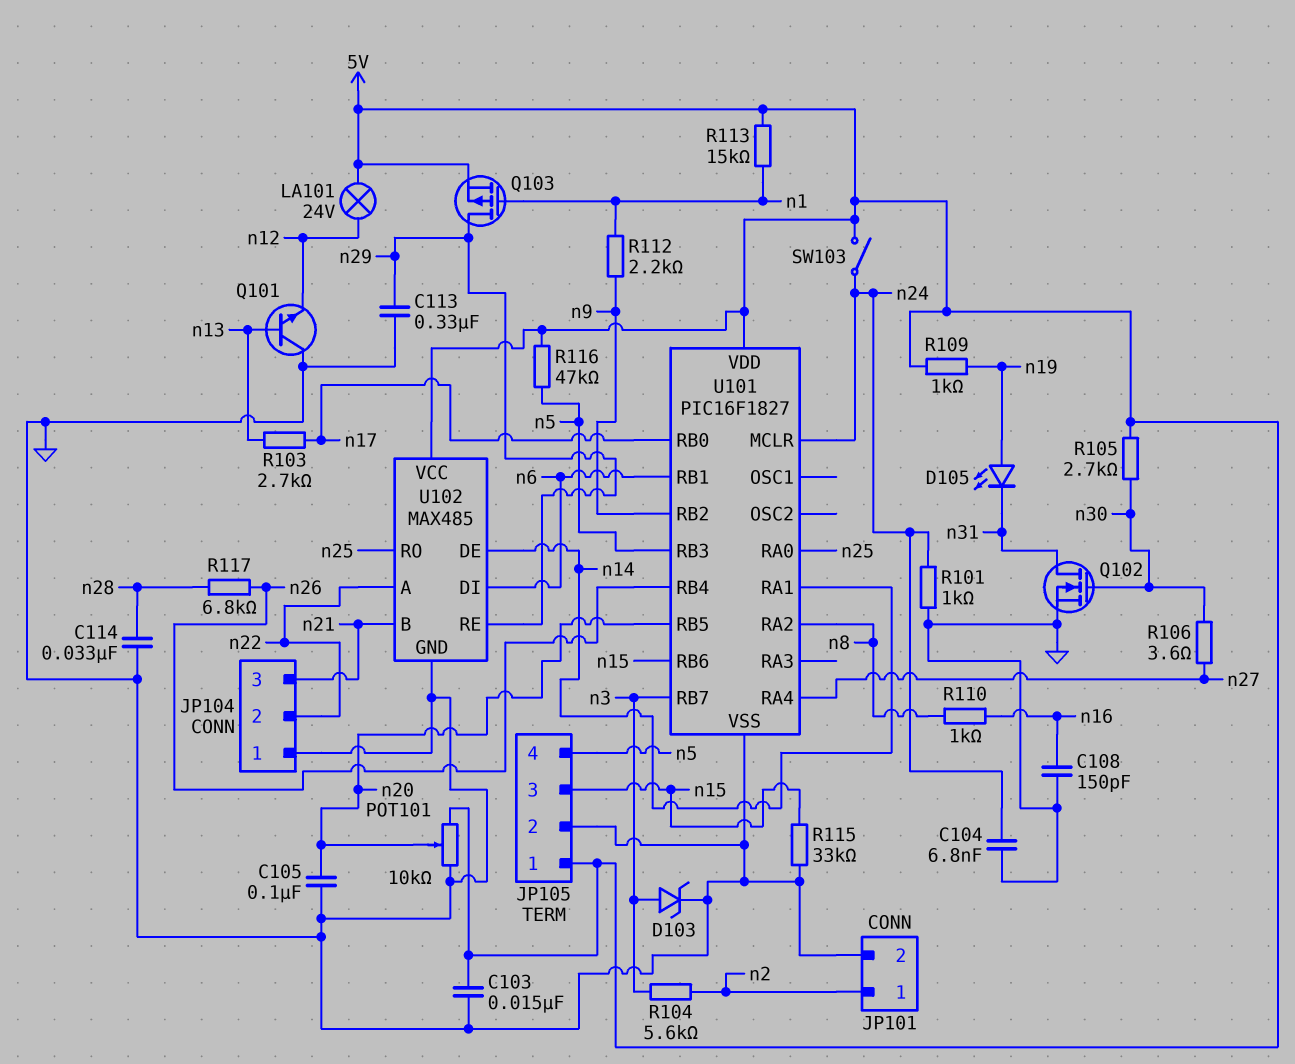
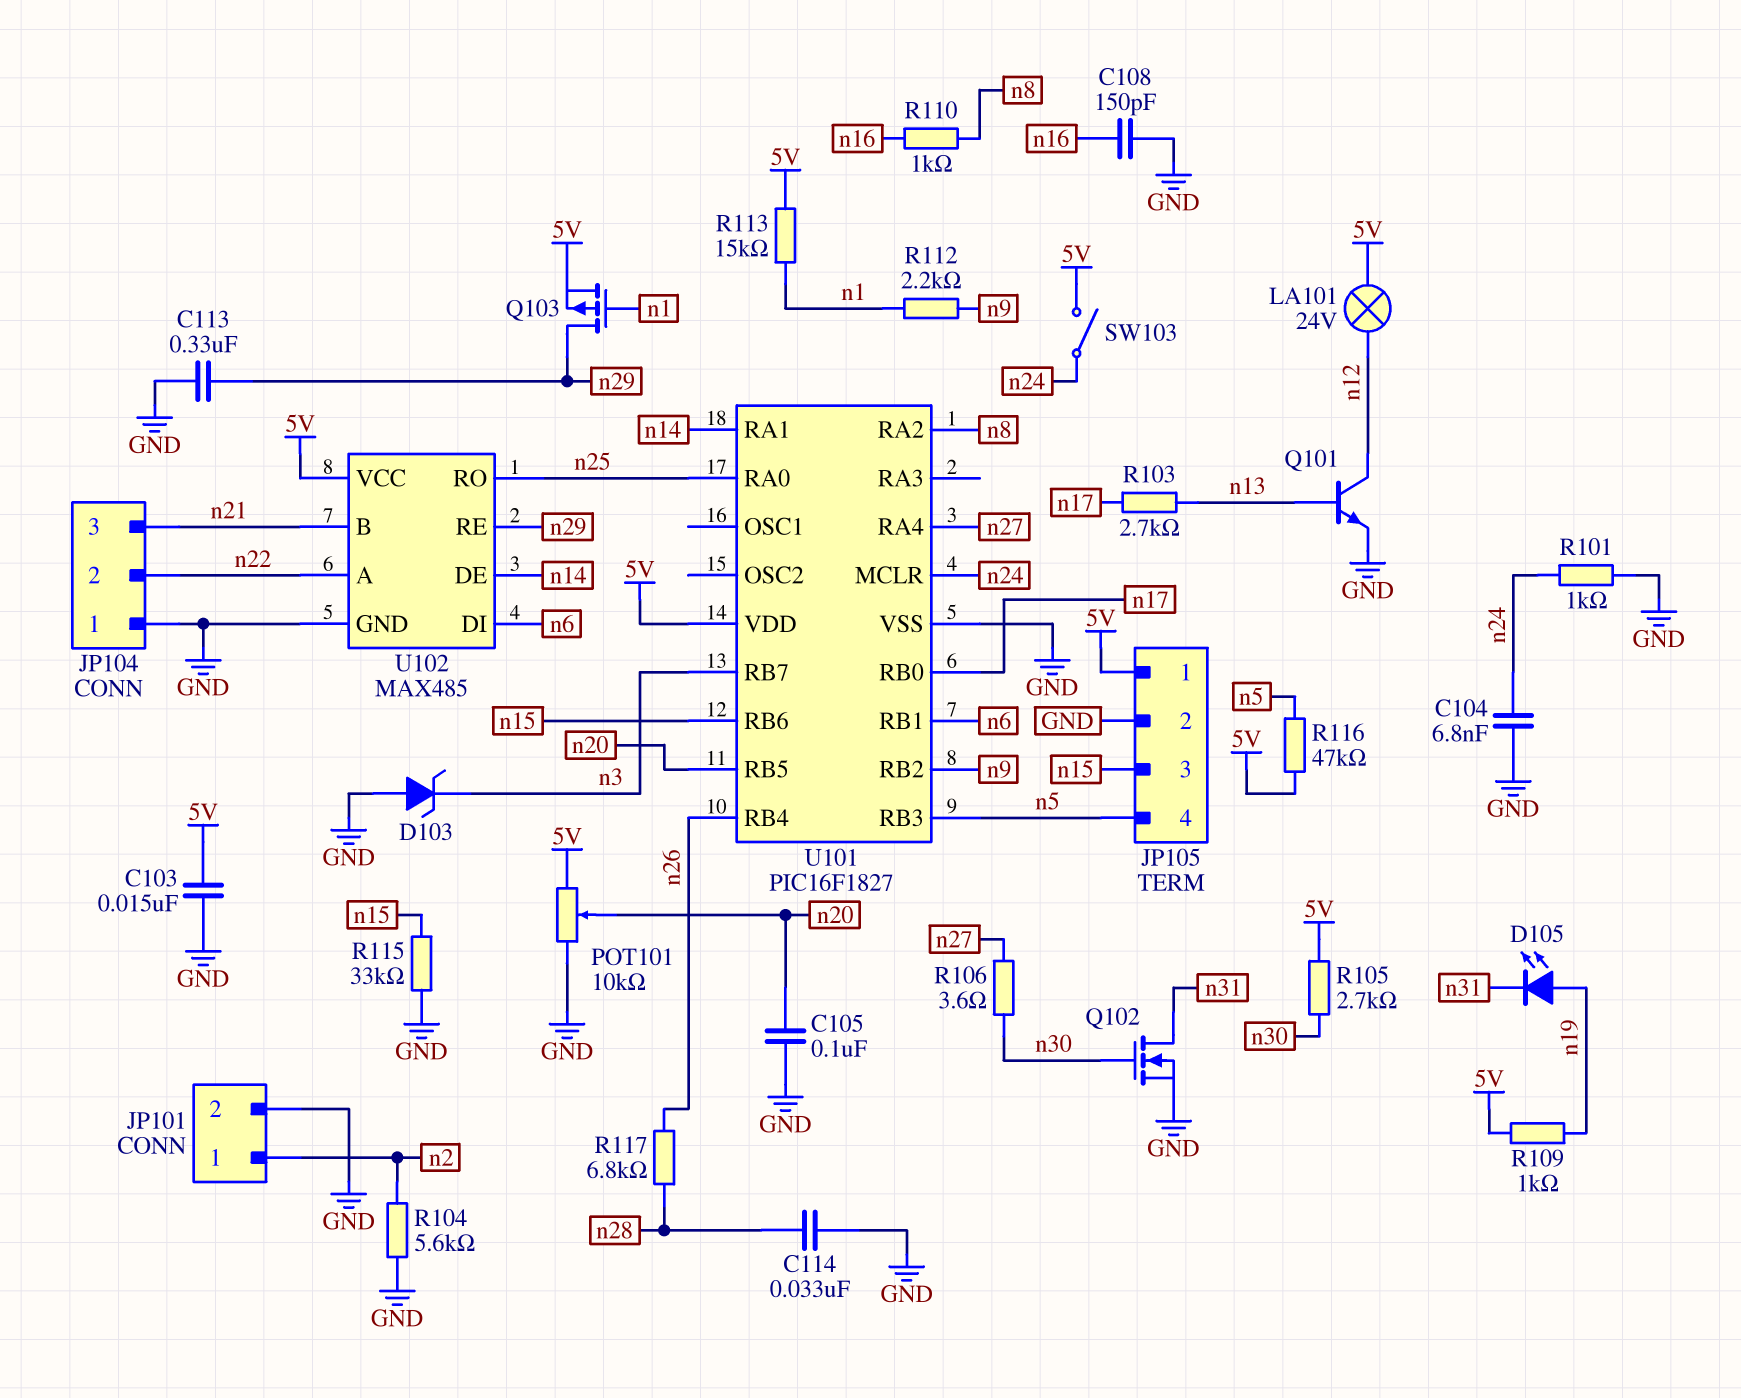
D103: zener (A n3, K GND) -> zener (A GND, K n3)
Q101: NPN (B n13, C GND, E n12) -> NPN (B n13, C n12, E GND)
R104: 5.6k (n2, n3) -> 5.6k (GND, n2)

